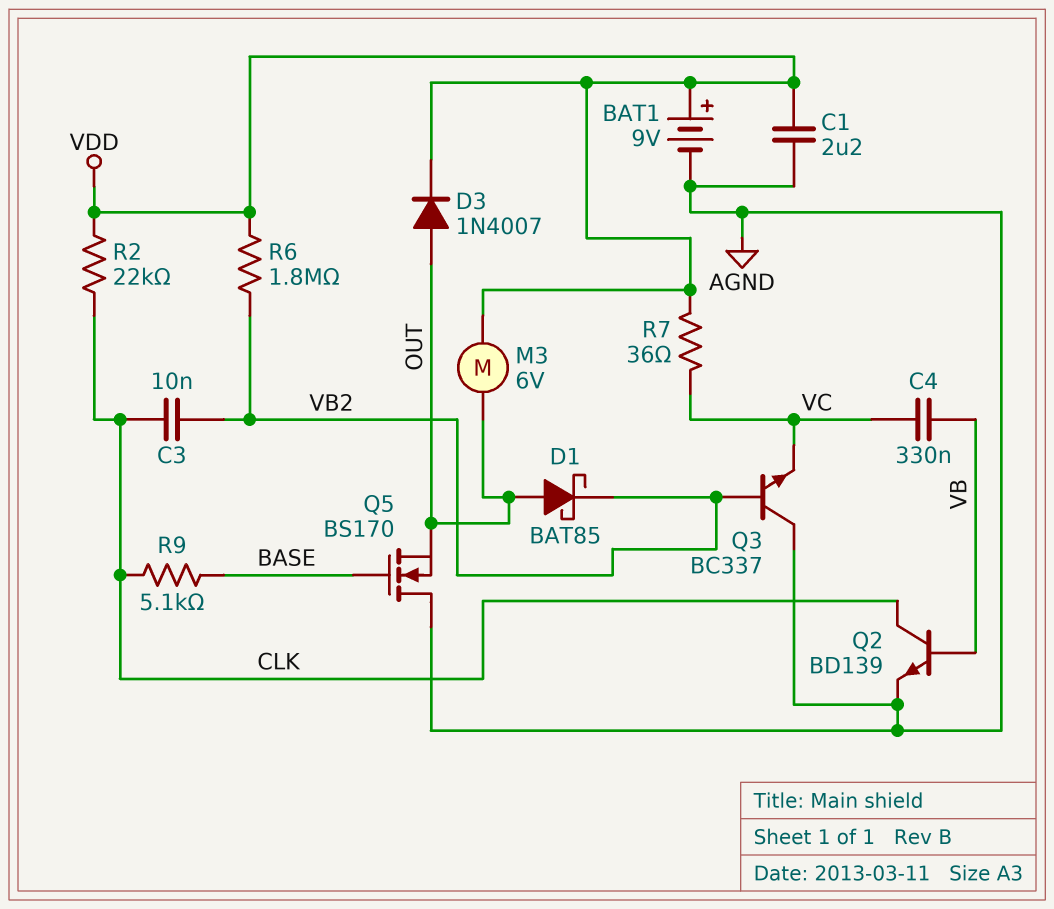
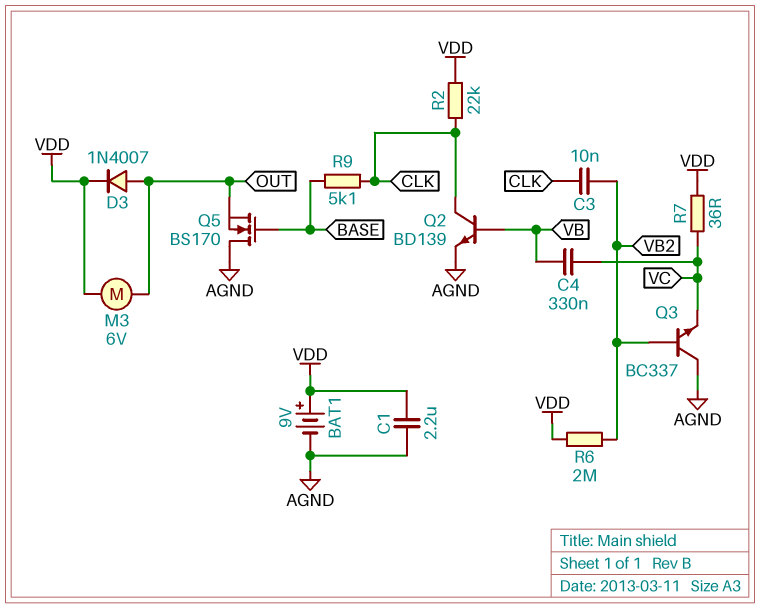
D1: schottky BAT85 (A OUT, K VB2) -> none
R6: 1.8M (VB2, VDD) -> 2M (VB2, VDD)

